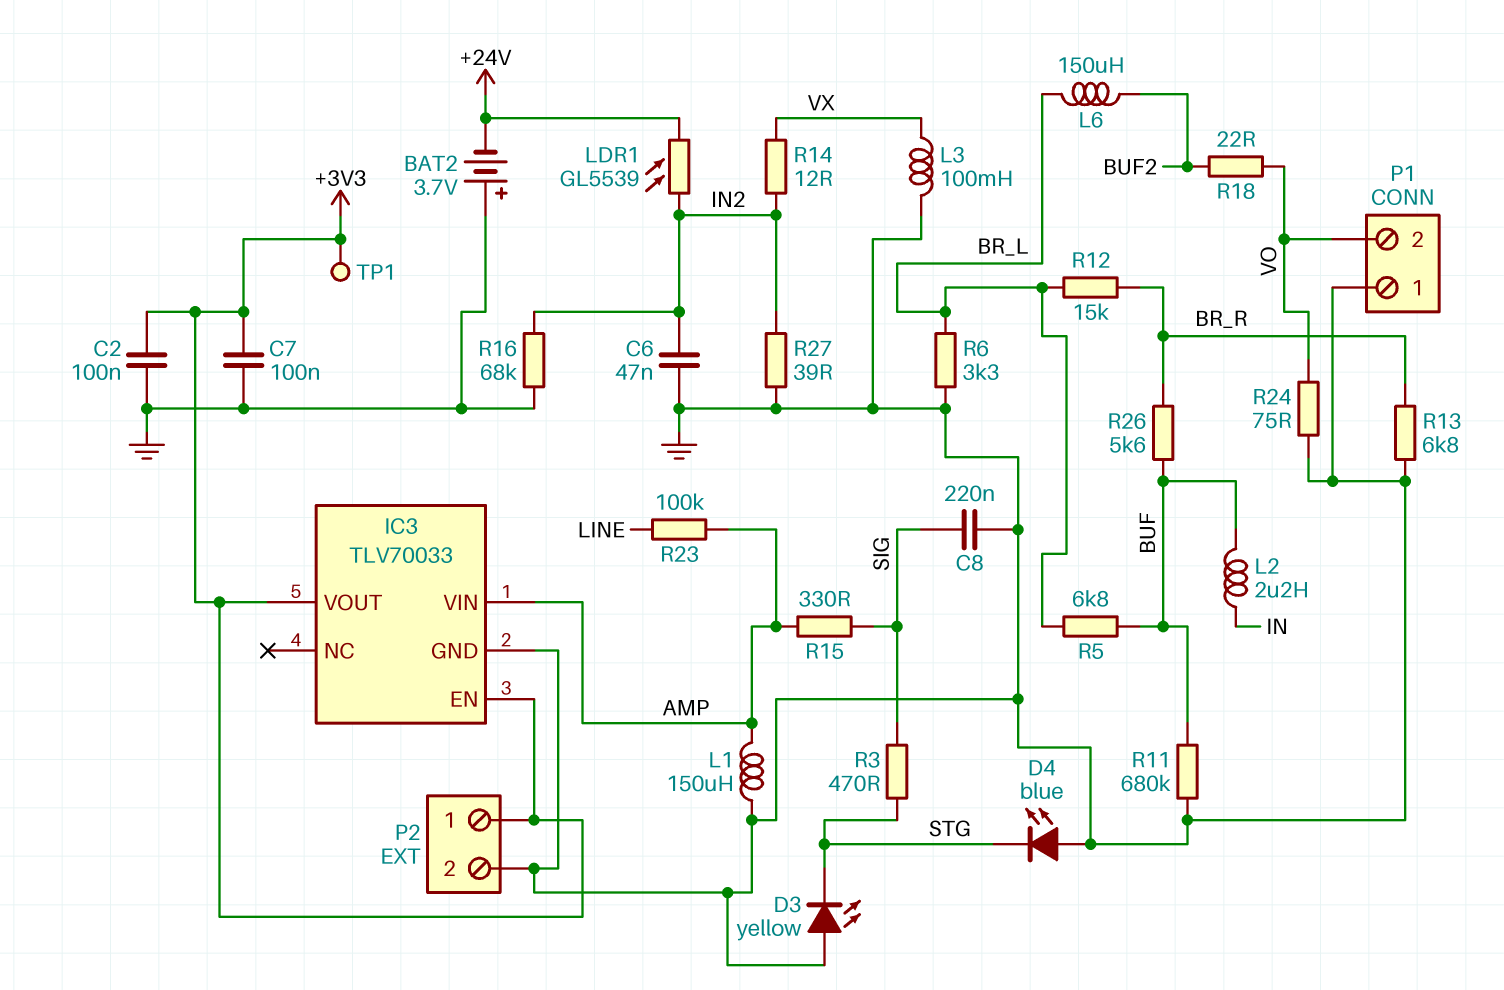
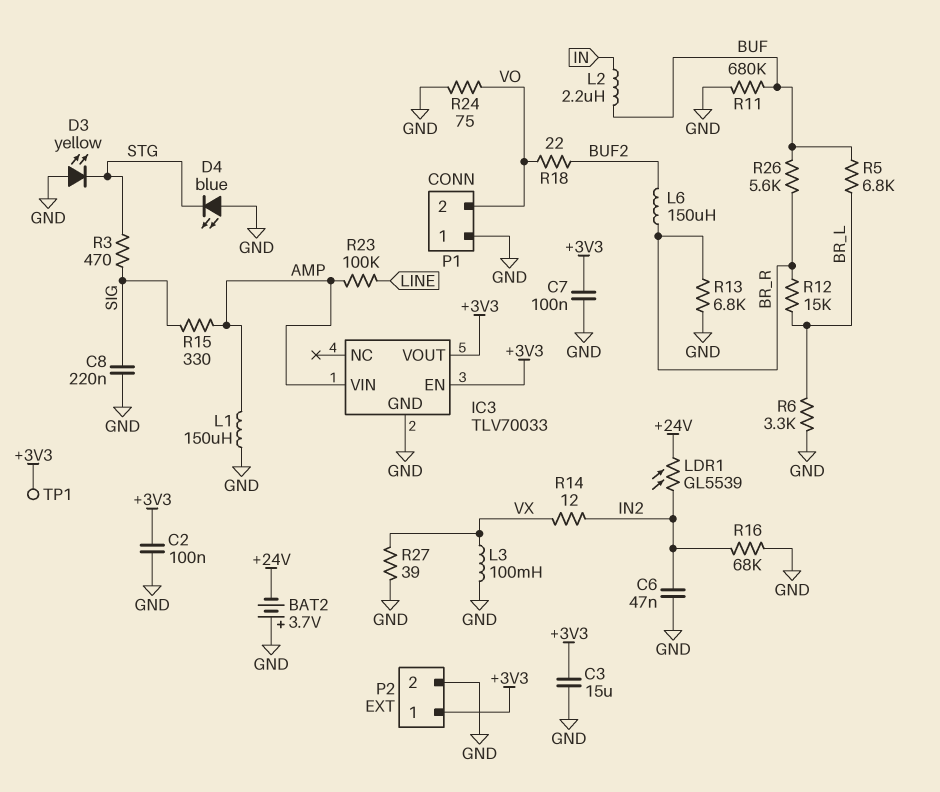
C3: none -> 15uF (+3V3, GND)
L6: 150uH (BR_L, BUF2) -> 150uH (BR_R, BUF2)
R27: 39 (GND, IN2) -> 39 (GND, VX)

